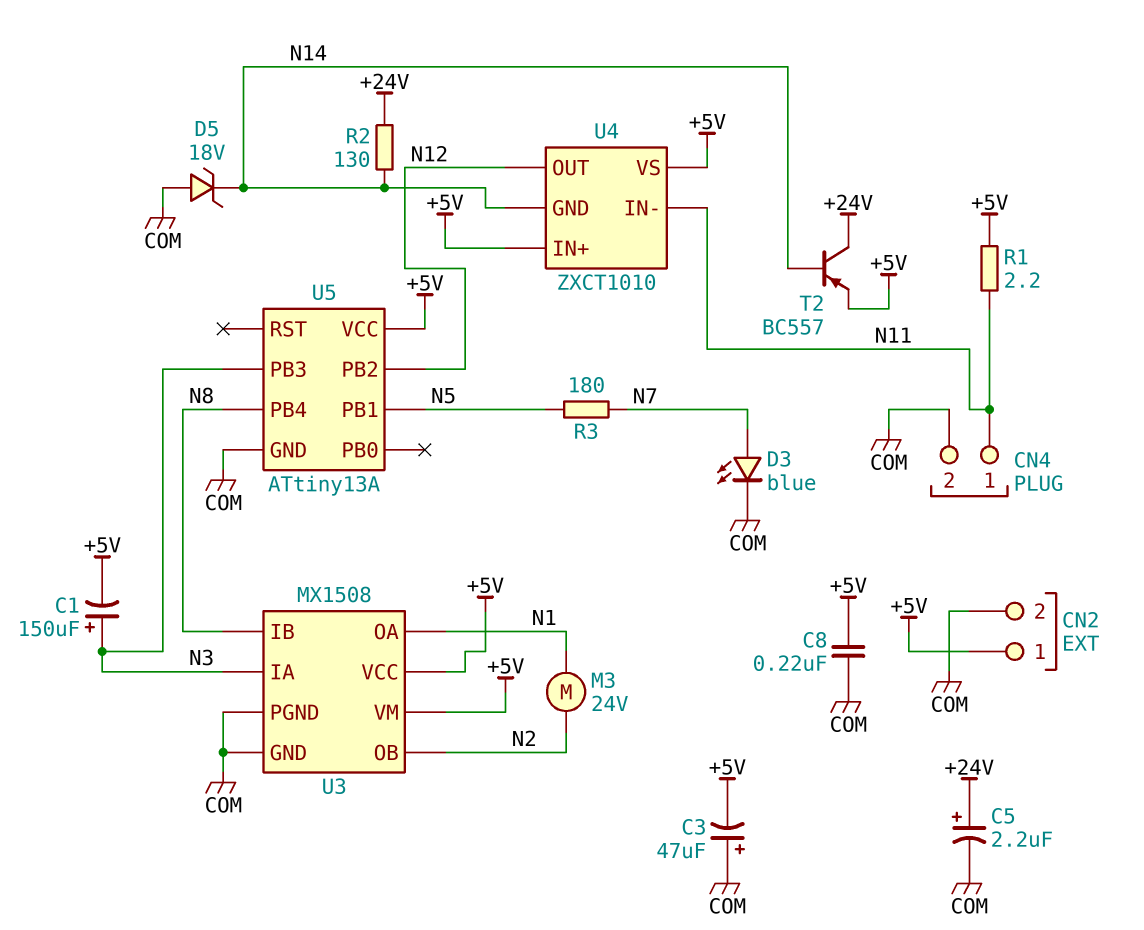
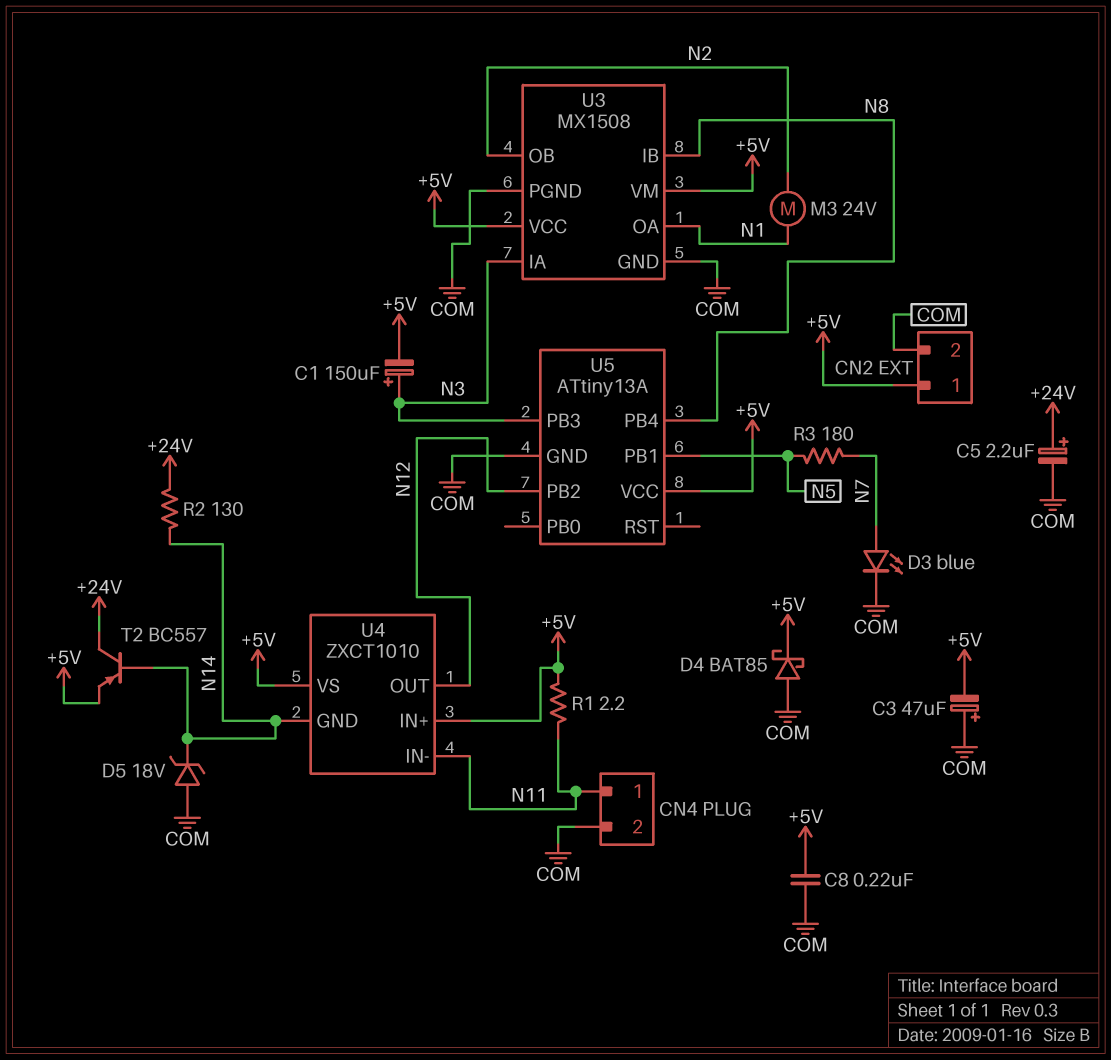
D4: none -> schottky BAT85 (A COM, K +5V)

